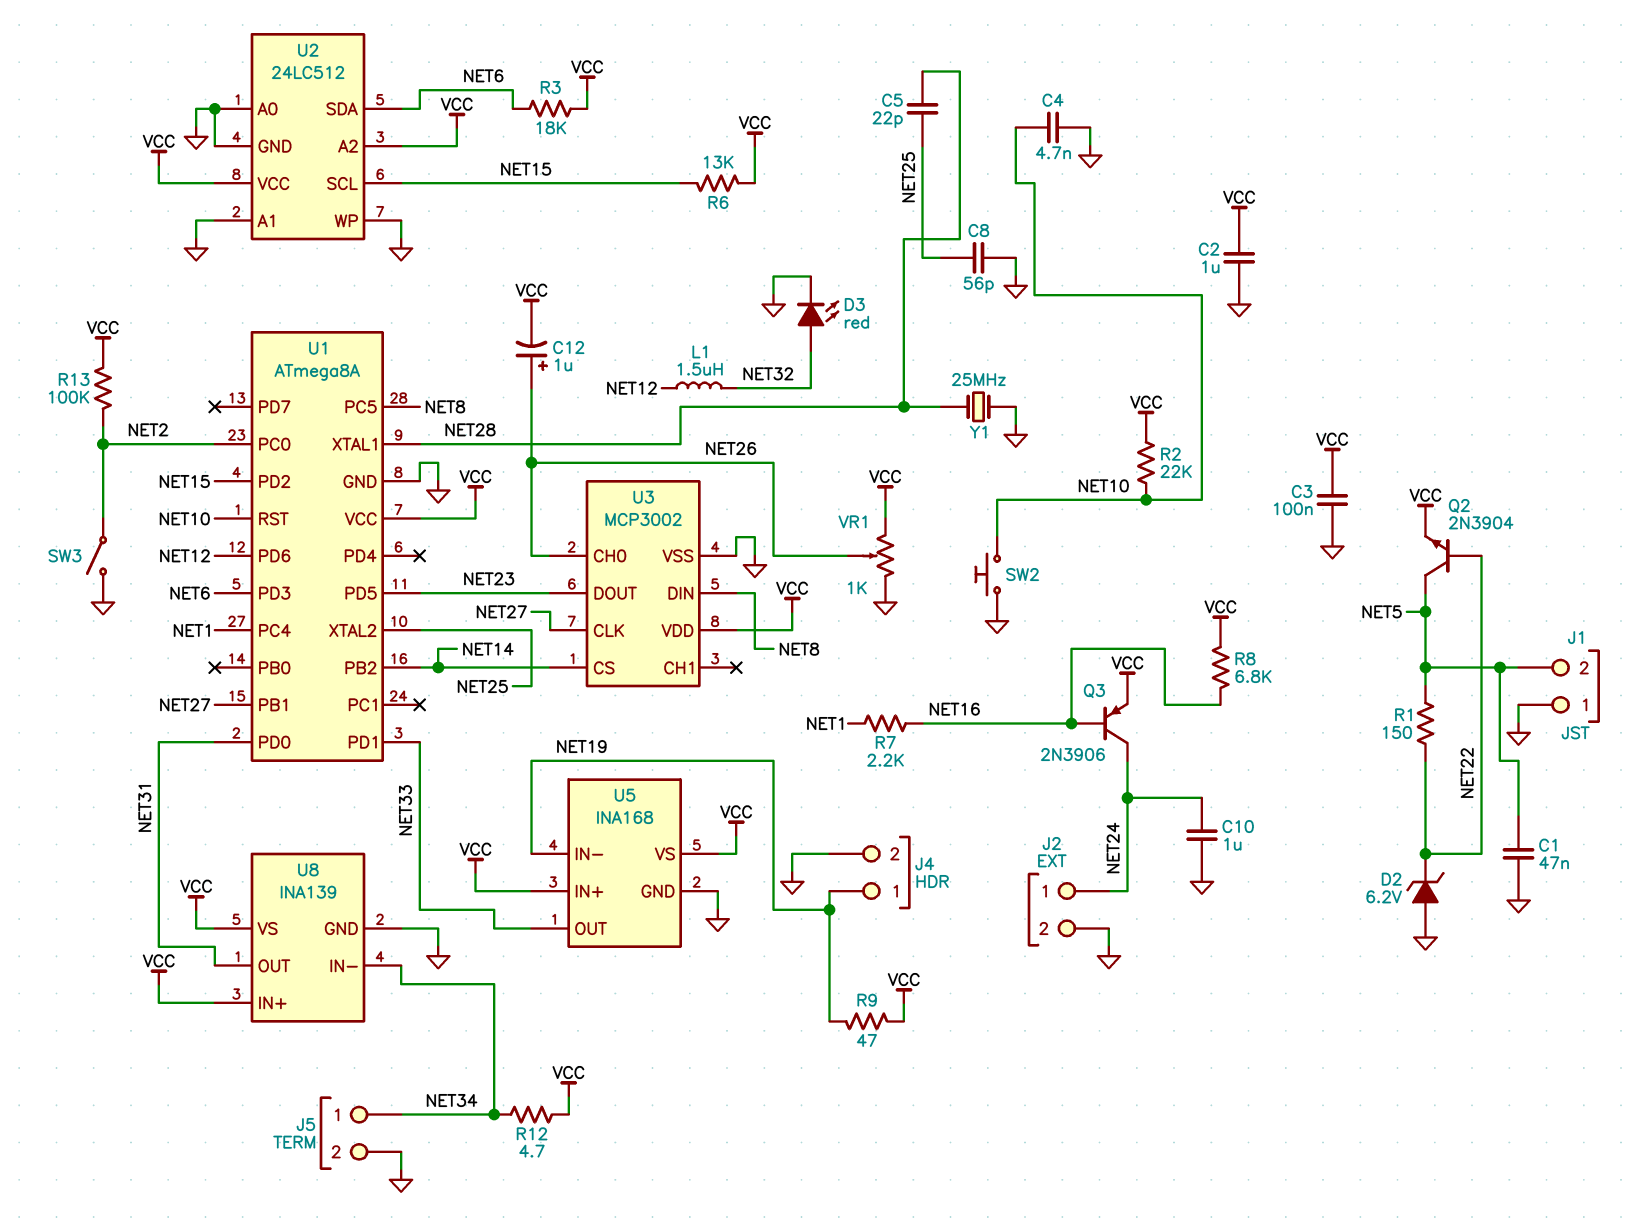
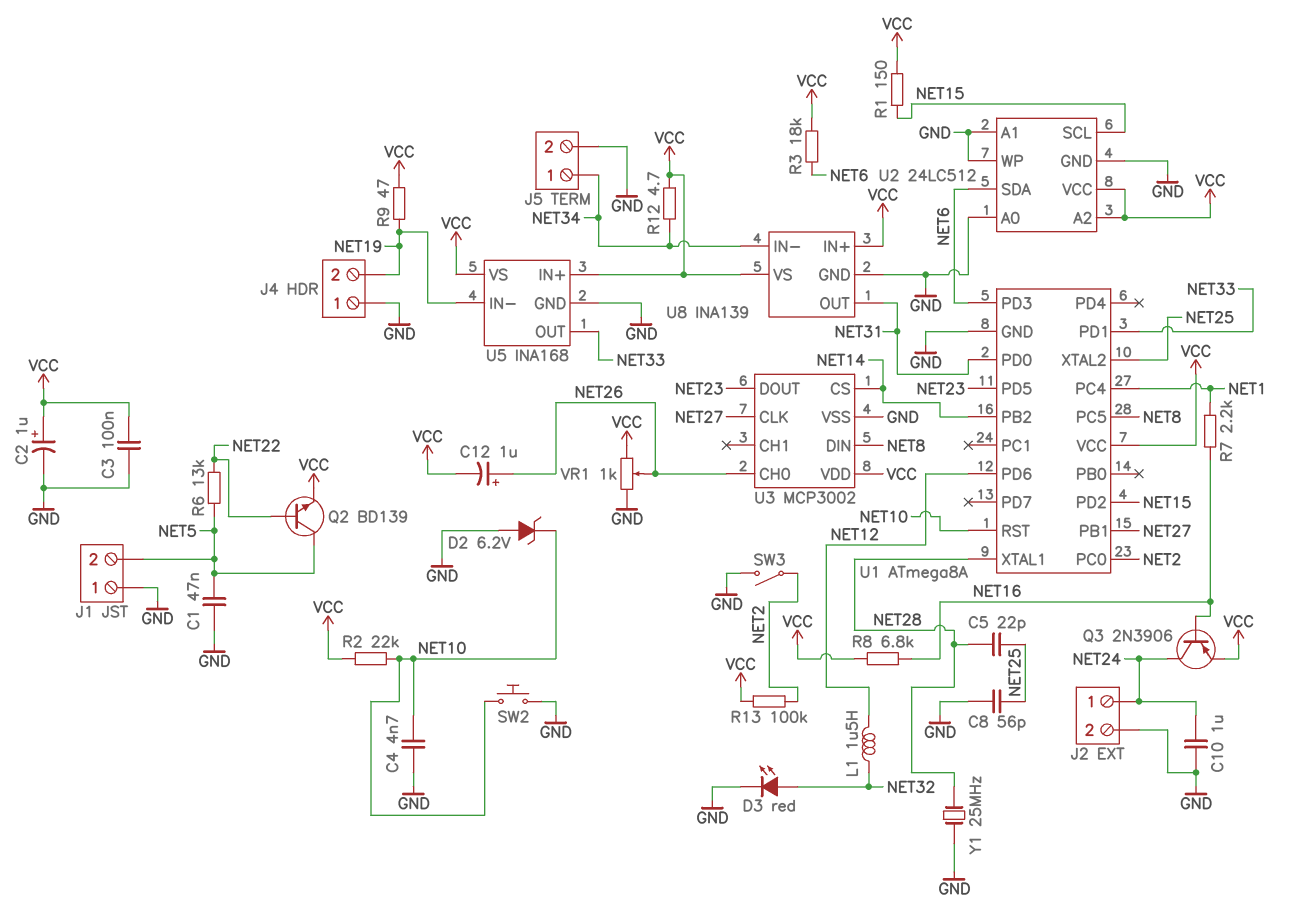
C2: 1uF (GND, VCC) -> 1uF (plus VCC, minus GND)
D2: zener 6.2V (A GND, K NET22) -> zener 6.2V (A GND, K NET10)
J4 pin 1: NET19 -> GND
J4 pin 2: GND -> NET19
Q2: NPN 2N3904 (B NET22, C NET5, E VCC) -> NPN BD139 (B NET22, C NET5, E VCC)
R1: 150 (NET5, NET22) -> 150 (NET15, VCC)
R6: 13k (NET15, VCC) -> 13k (NET5, NET22)

